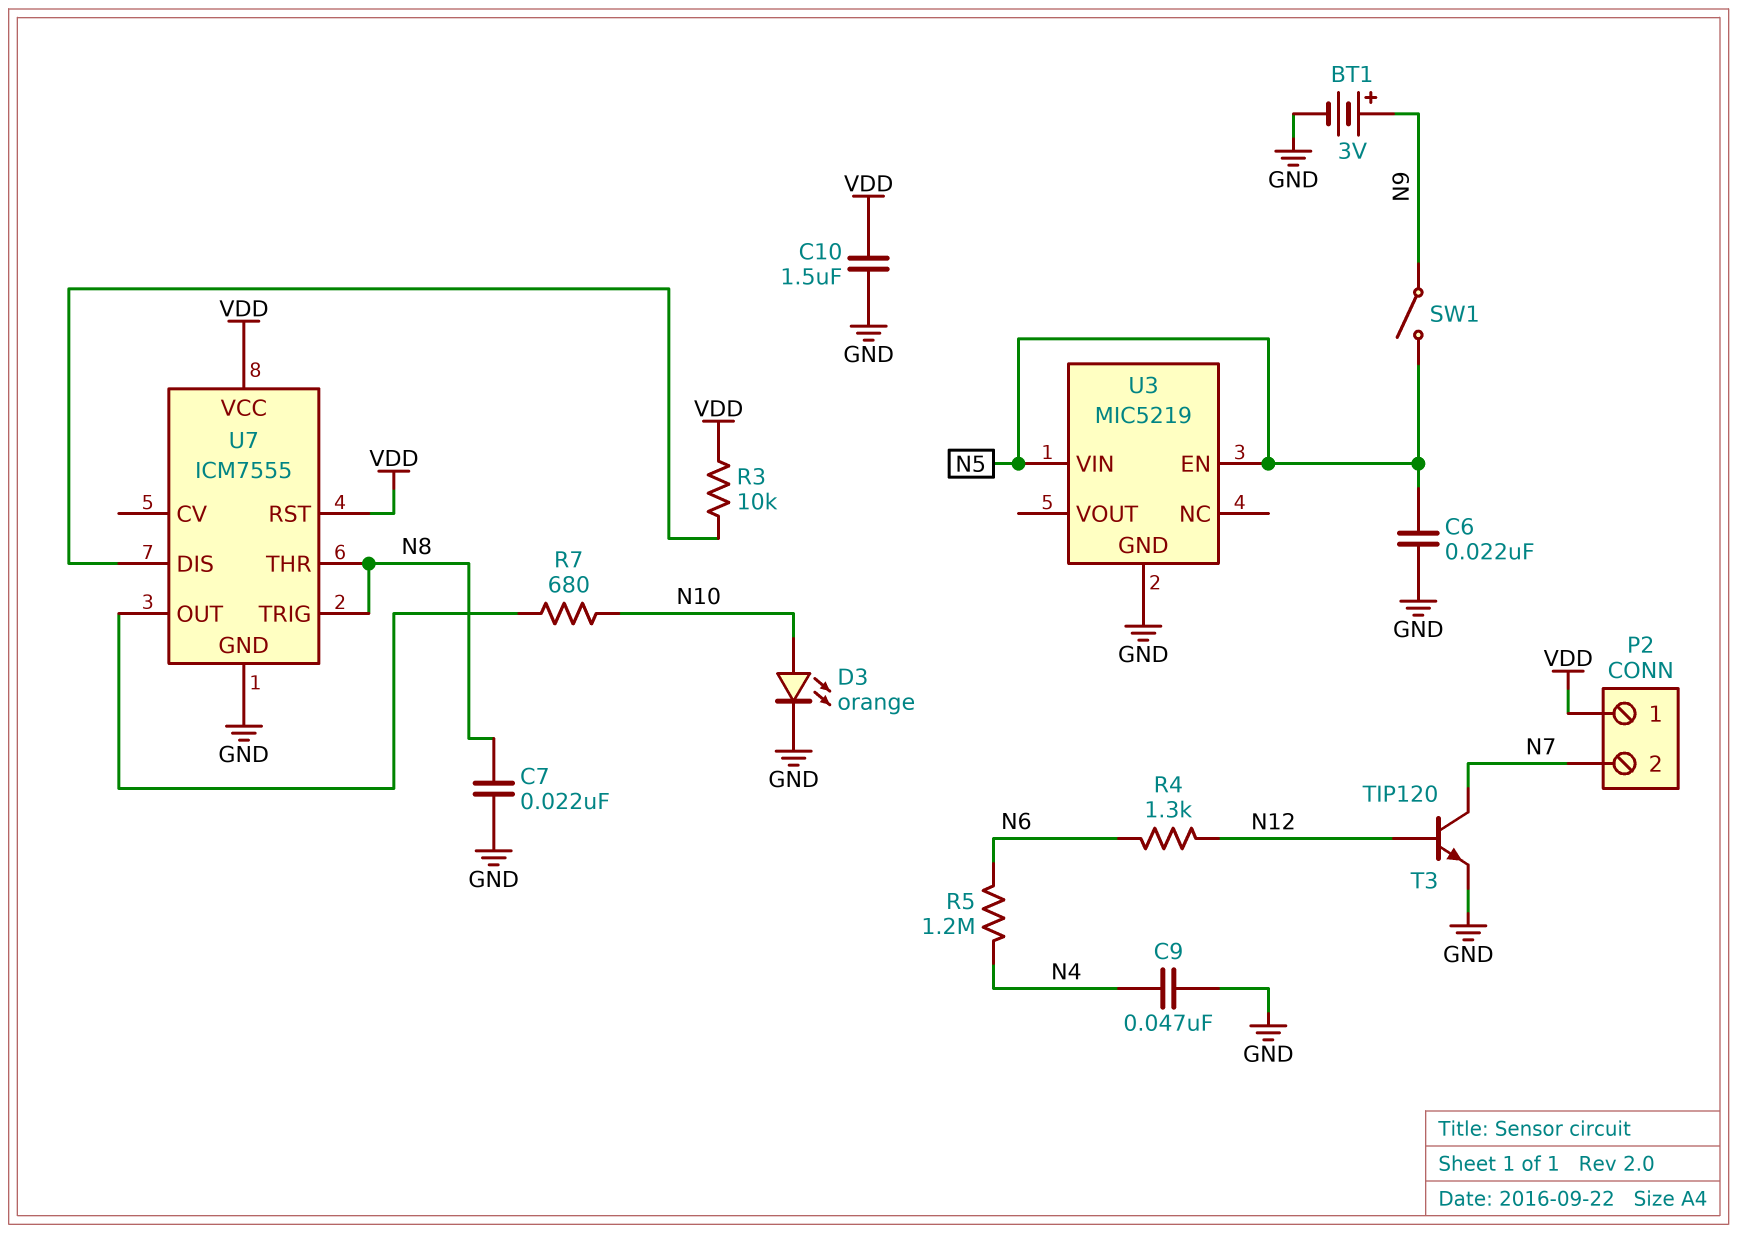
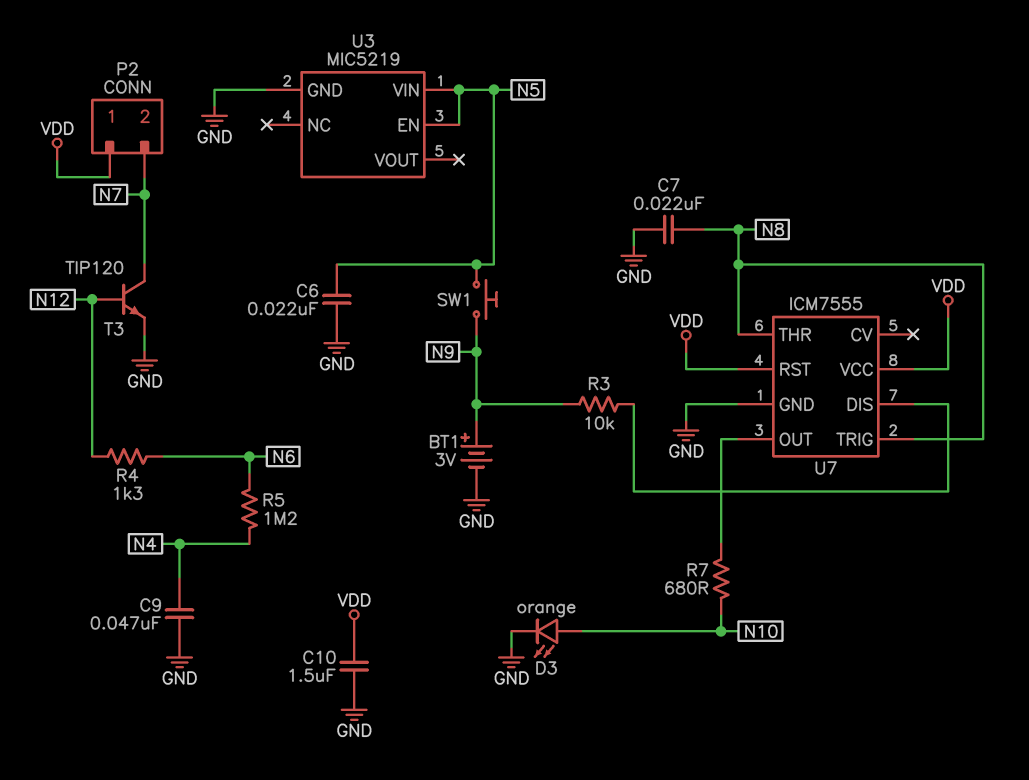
R3: 10k (U7/DIS, VDD) -> 10k (N9, U7/DIS)
SW1: switch (N5, N9) -> button (N5, N9)

